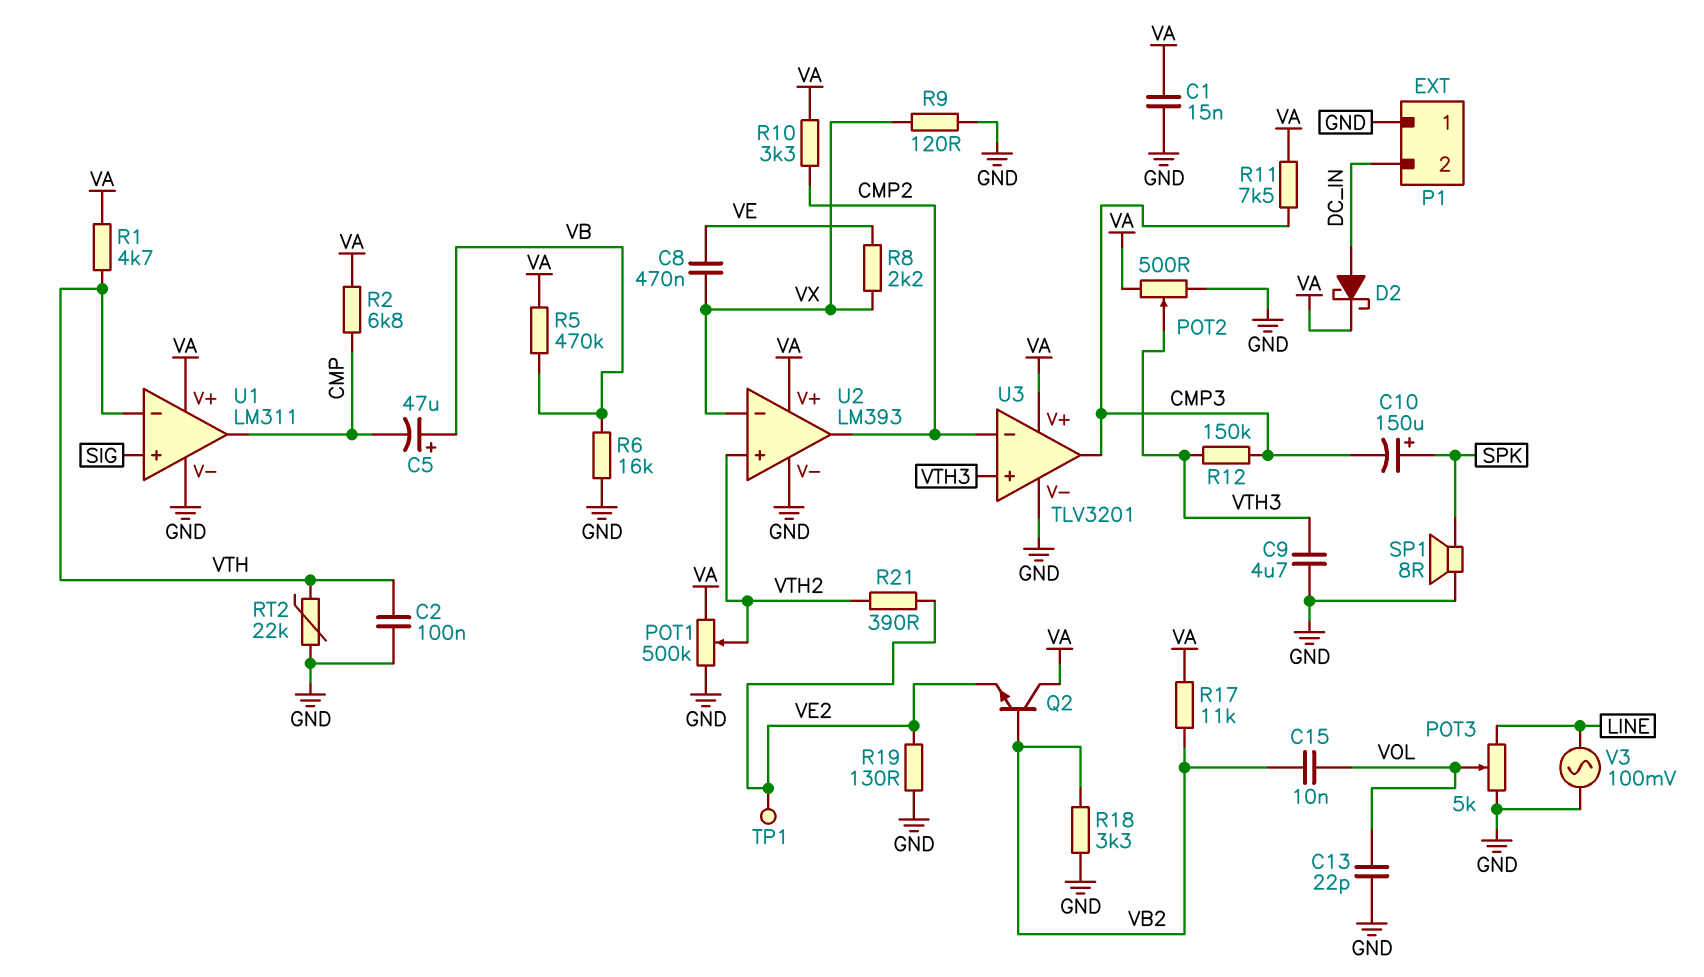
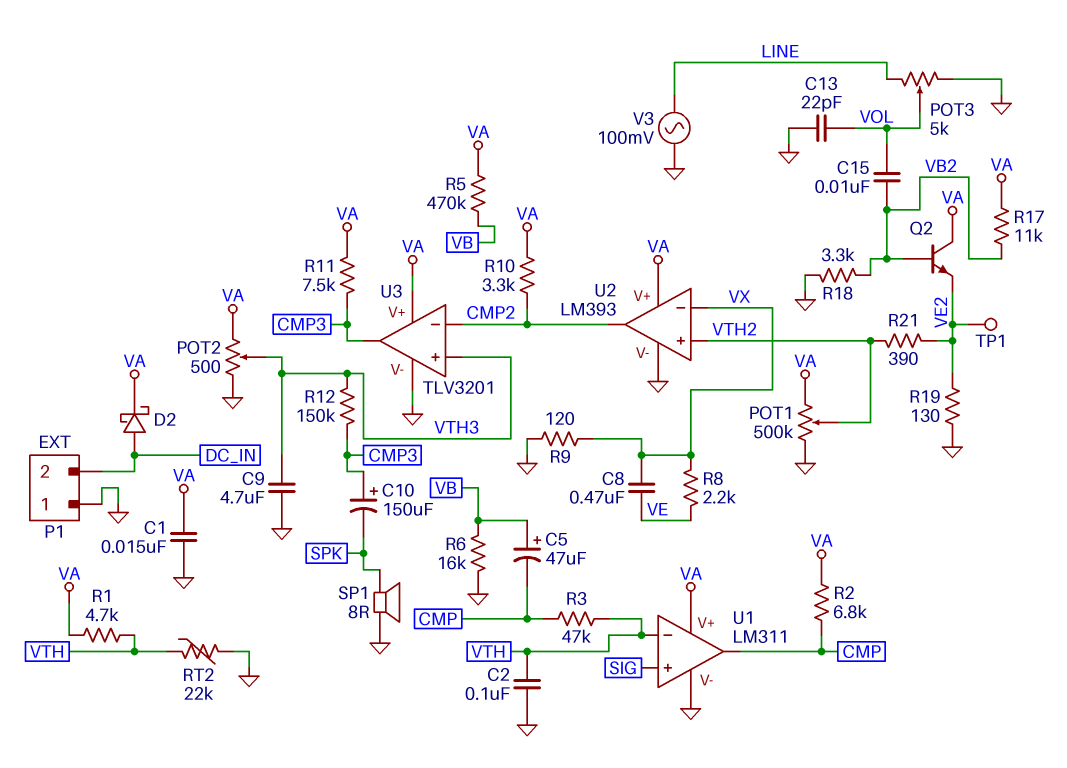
C10: 150uF (plus SPK, minus CMP3) -> 150uF (plus CMP3, minus SPK)
R3: none -> 47k (CMP, VTH)

